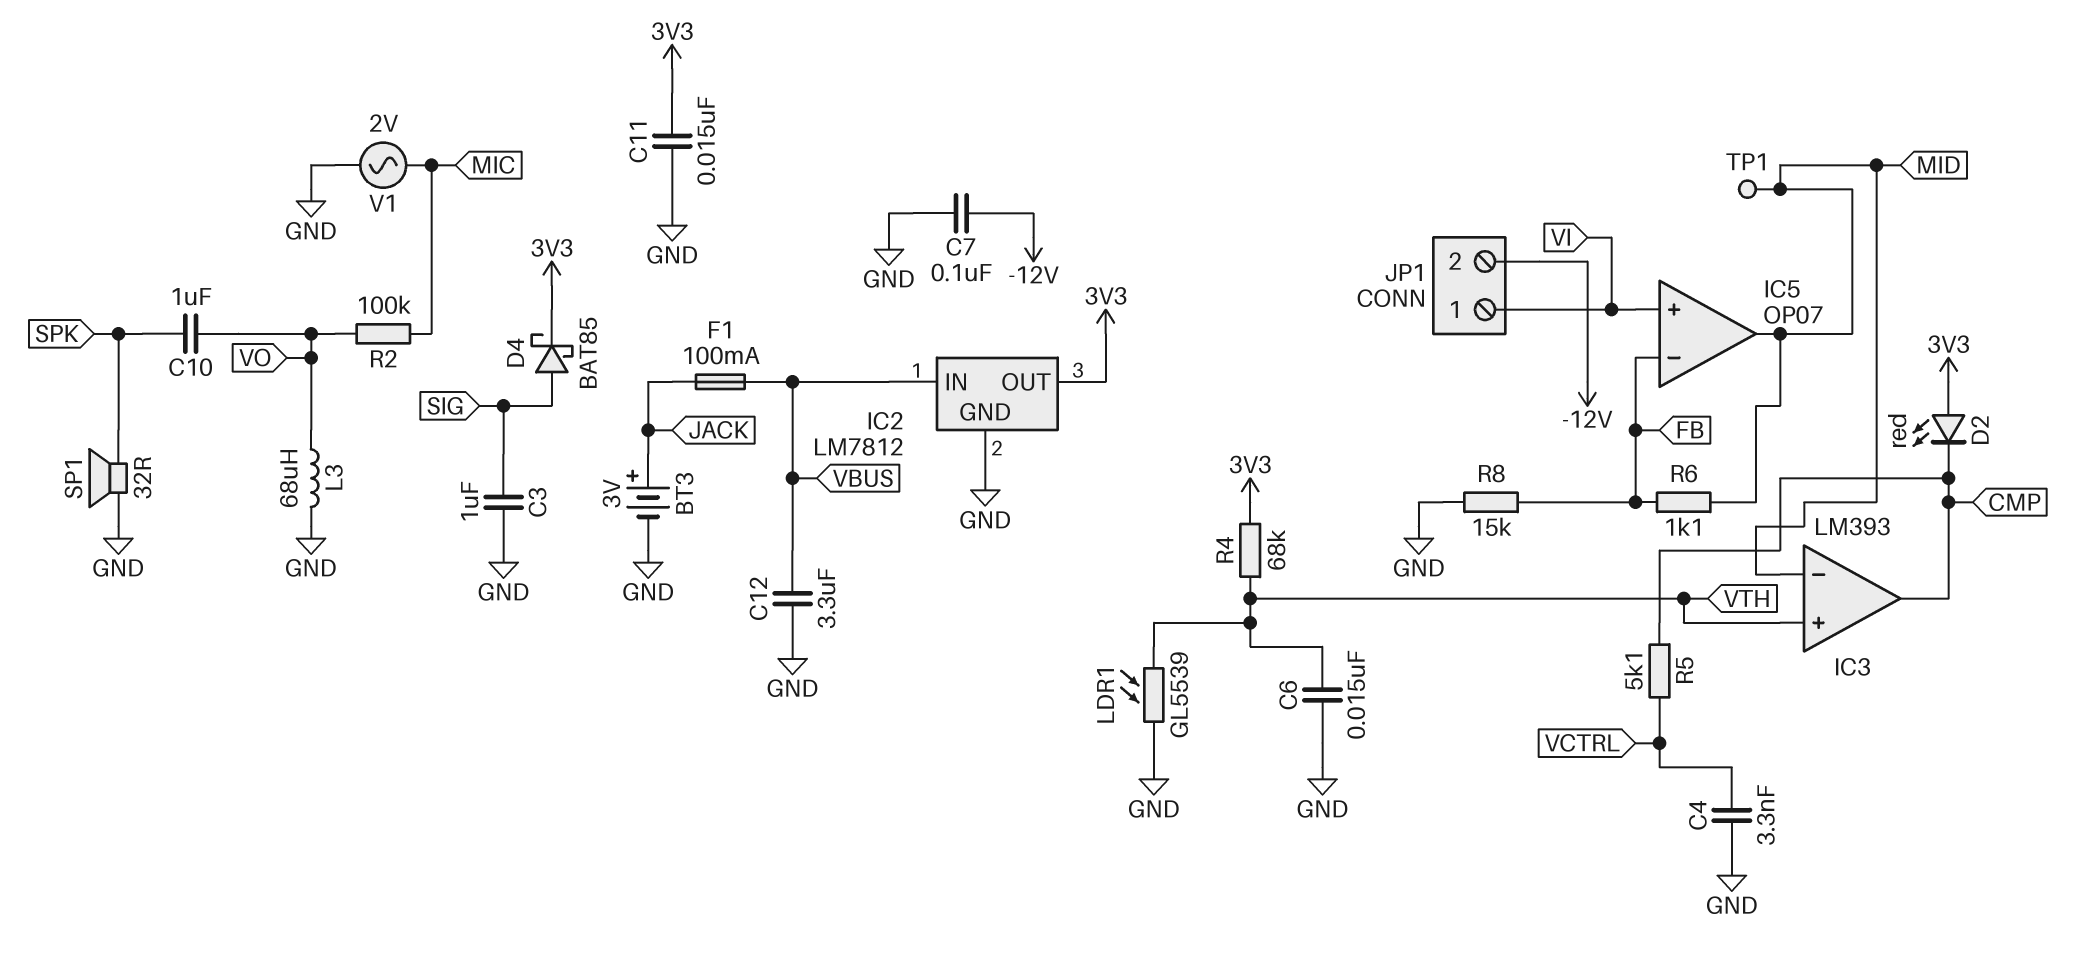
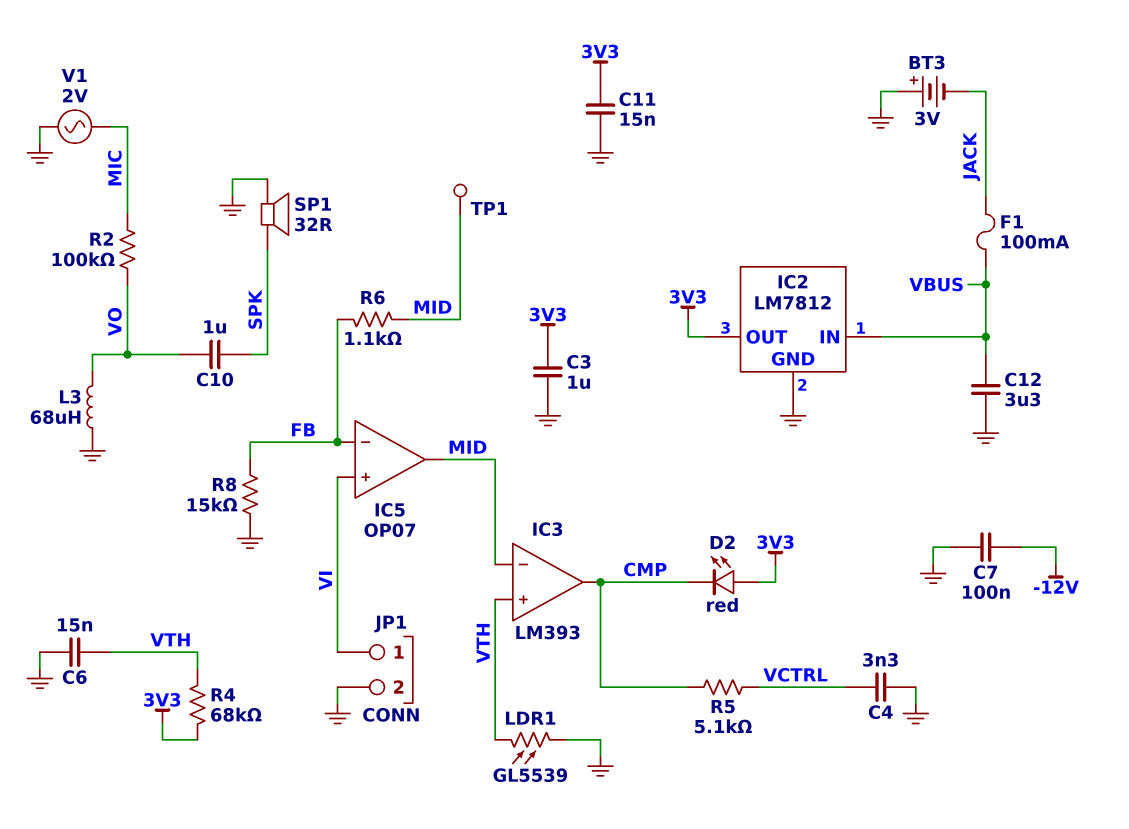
BT3: 3V (plus JACK, minus GND) -> 3V (plus GND, minus JACK)
C3: 1uF (GND, SIG) -> 1uF (3V3, GND)
D4: schottky BAT85 (A SIG, K 3V3) -> none
JP1 pin 2: -12V -> GND

